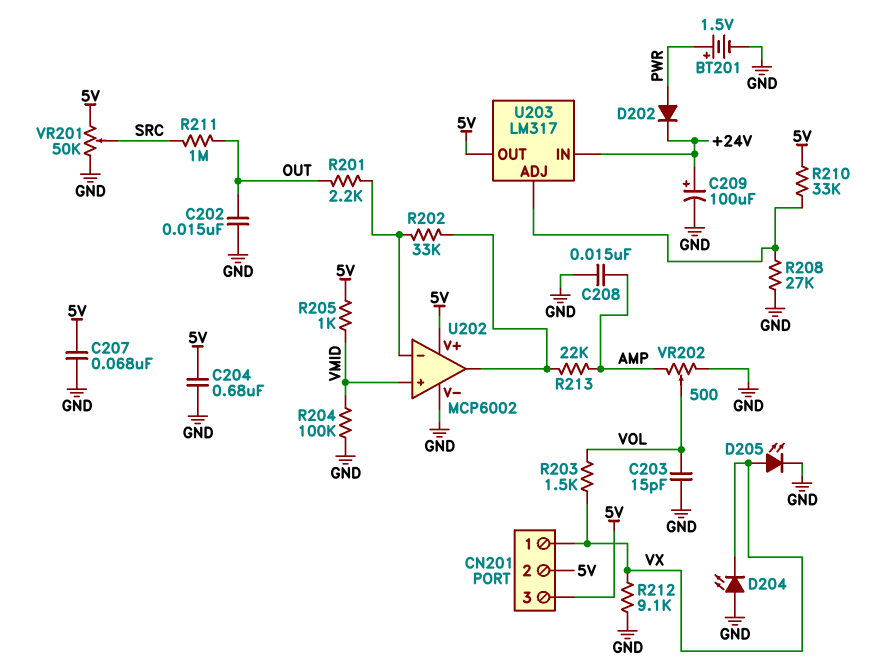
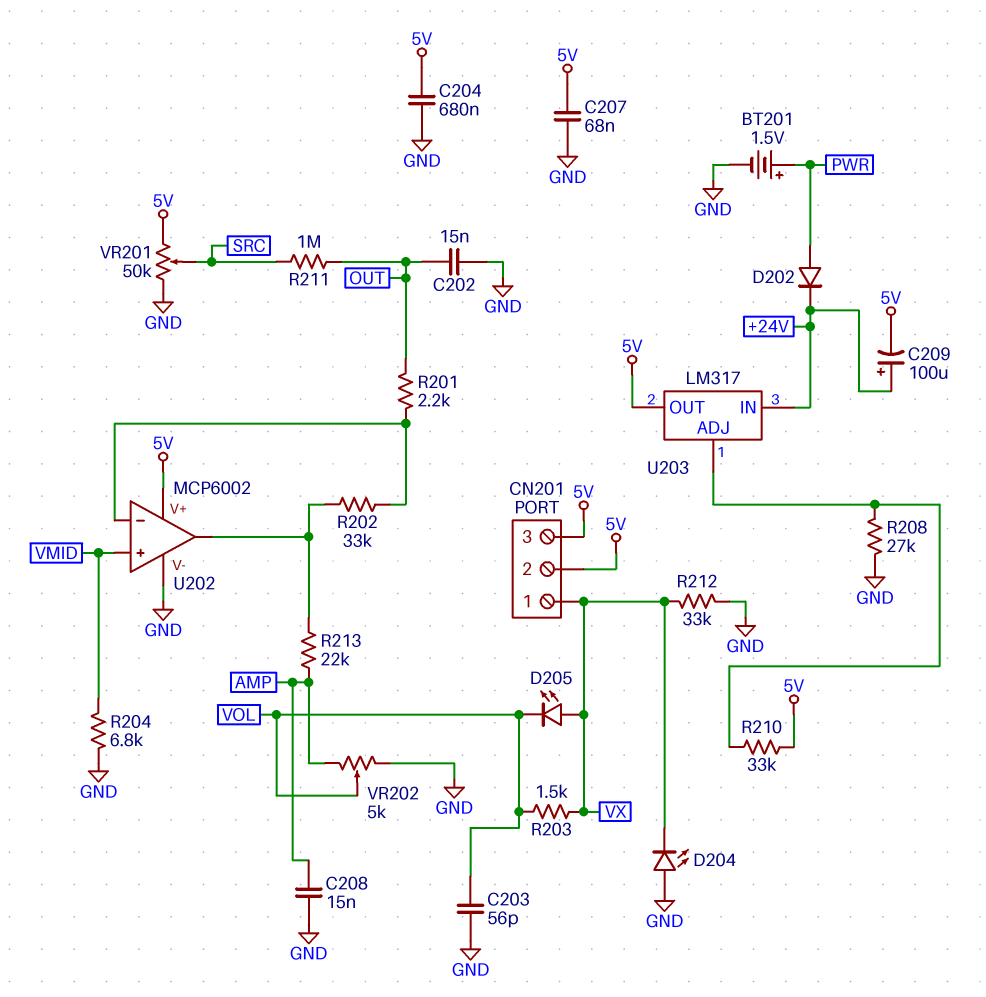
C203: 15pF (GND, VOL) -> 56pF (GND, VOL)
C209: 100uF (plus +24V, minus GND) -> 100uF (plus +24V, minus 5V)
D205: LED (A VX, K GND) -> LED (A VX, K VOL)
R204: 100k (GND, VMID) -> 6.8k (GND, VMID)
R205: 1k (5V, VMID) -> none
R212: 9.1k (GND, VX) -> 33k (GND, VX)
VR202: 500 (AMP, GND, wiper VOL) -> 5k (AMP, GND, wiper VOL)

